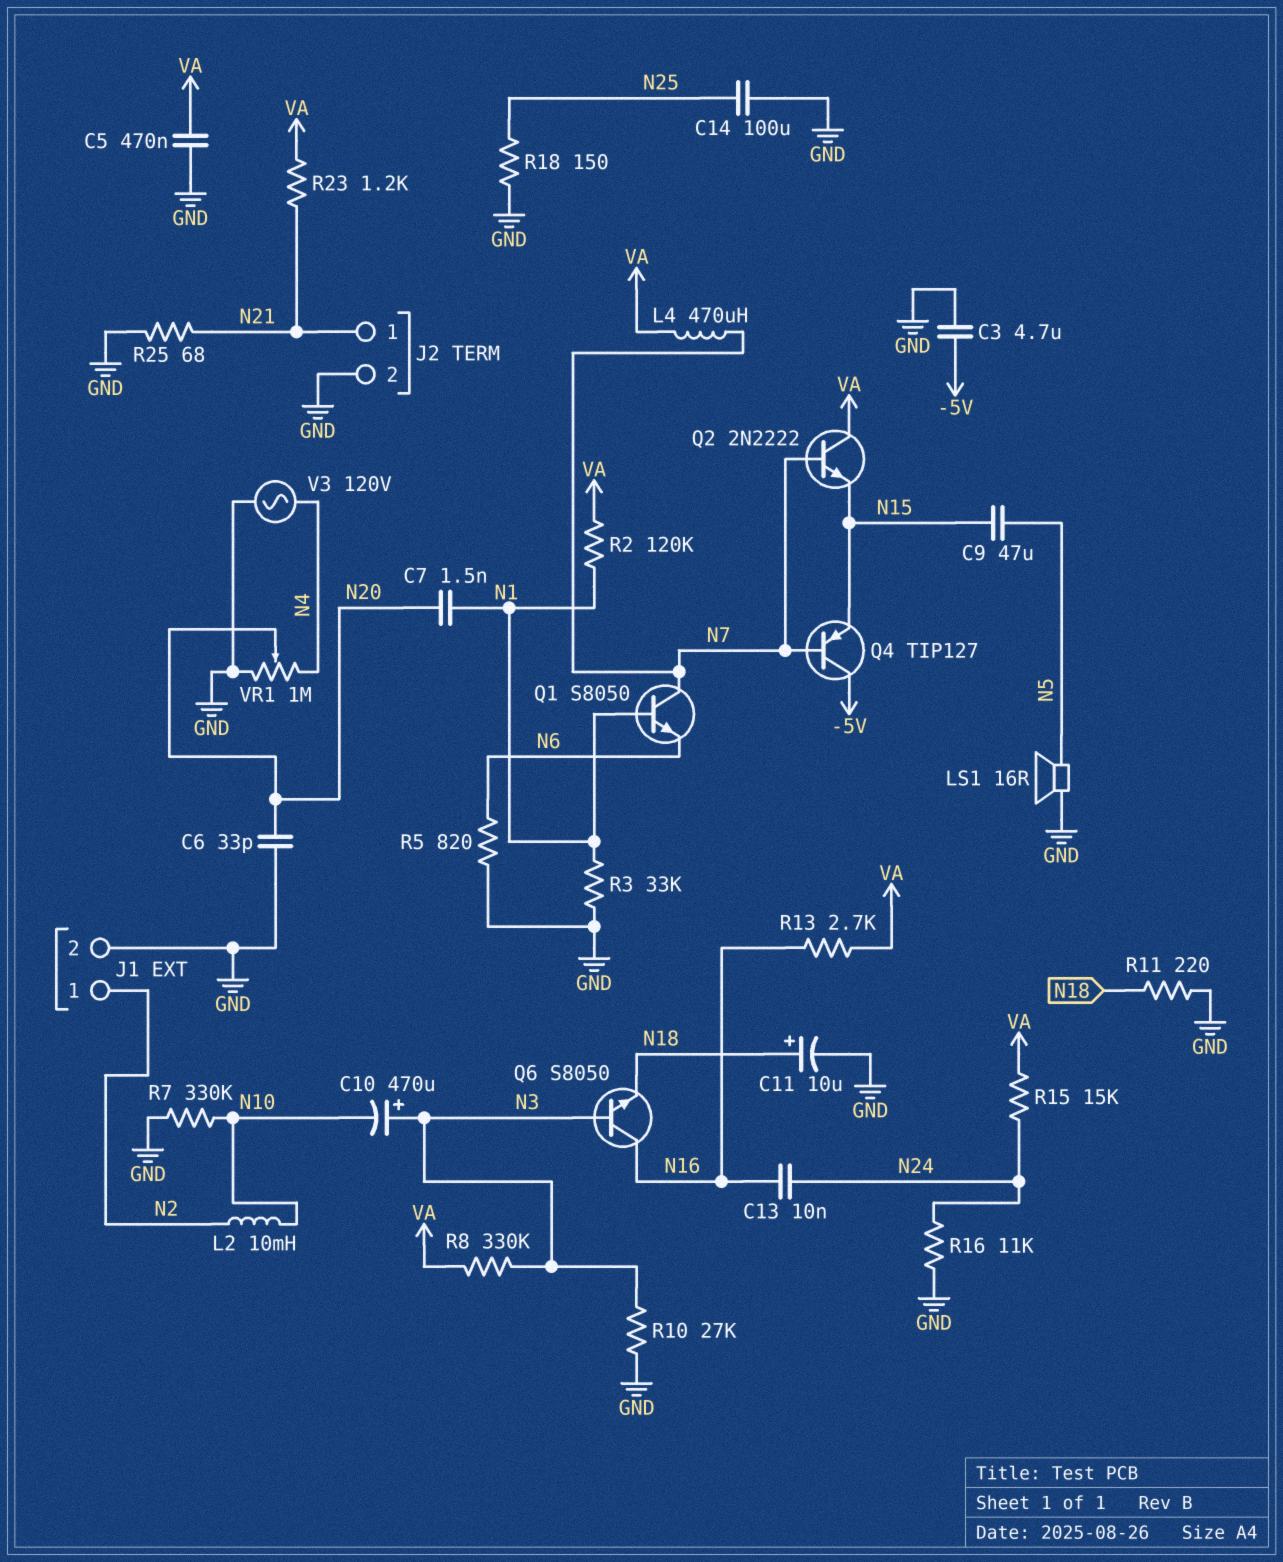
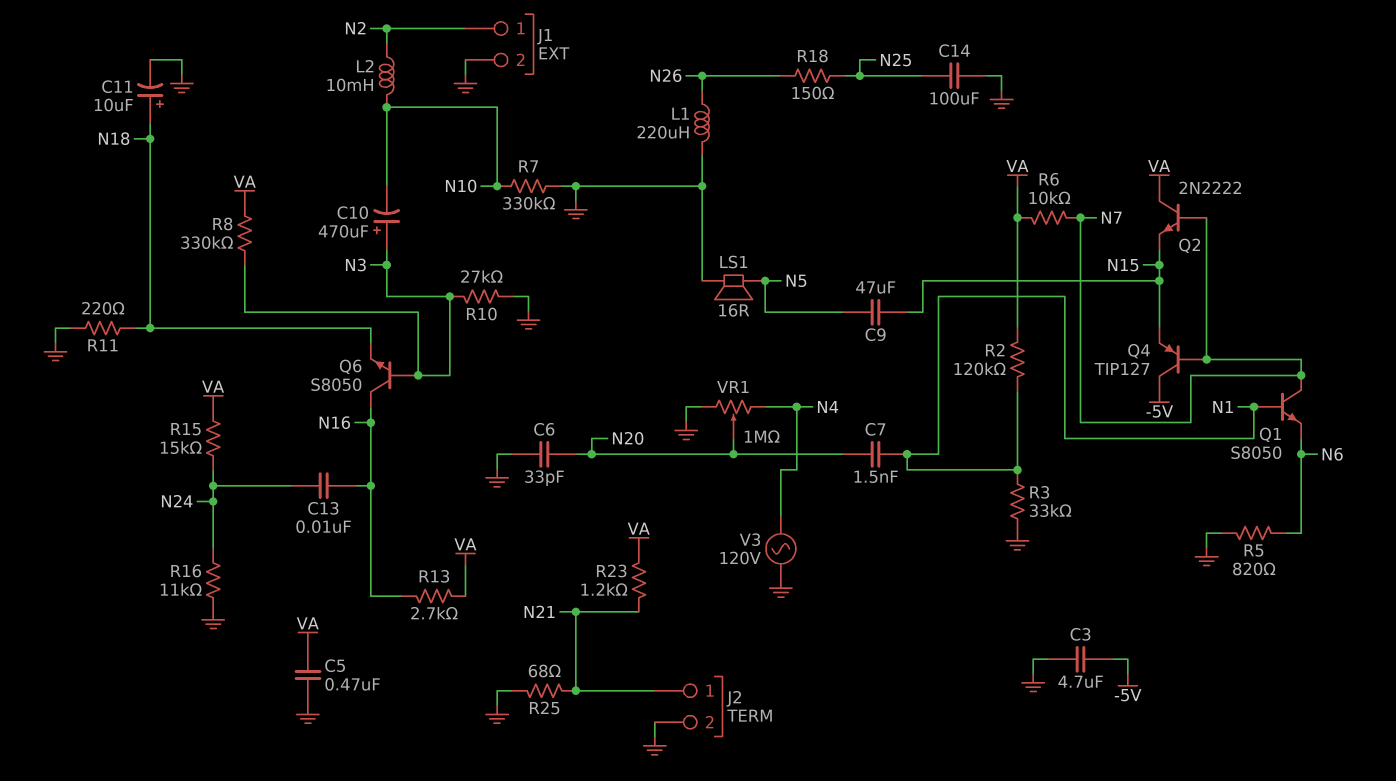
L1: none -> 220uH (GND, N26)
L4: 470uH (N7, VA) -> none
R6: none -> 10k (N7, VA)
R18: 150 (GND, N25) -> 150 (N25, N26)

